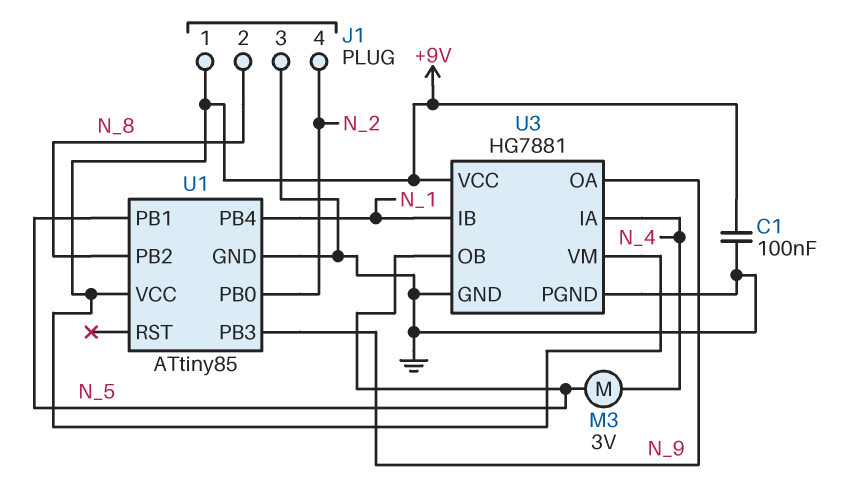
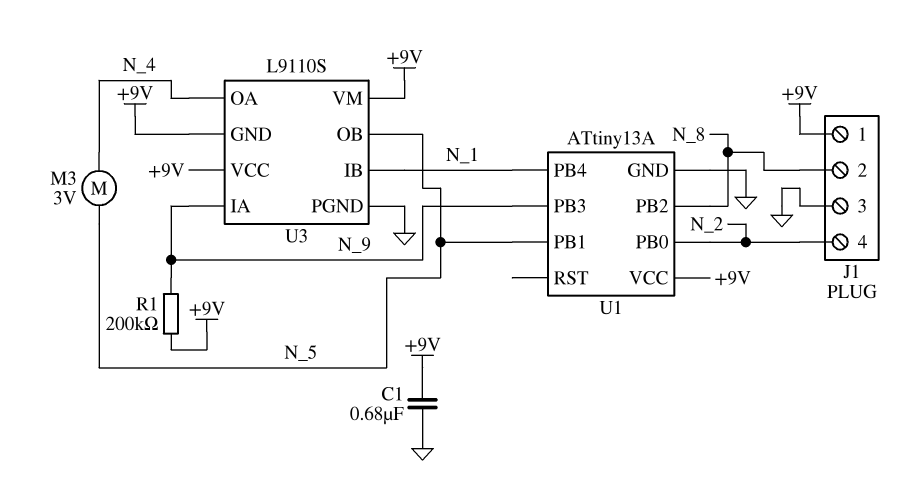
C1: 100nF (+9V, GND) -> 680nF (+9V, GND)
R1: none -> 200k (+9V, N_9)
U1: ATtiny85 -> ATtiny13A
U3: HG7881 -> L9110S
U3 pin GND: GND -> +9V
U3 pin IA: N_4 -> N_9
U3 pin OA: N_9 -> N_4

